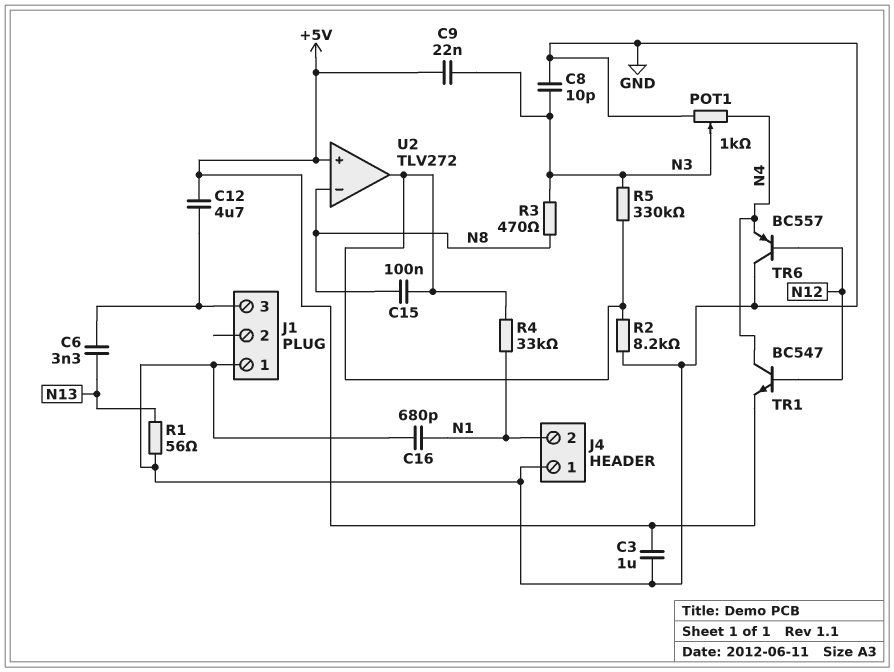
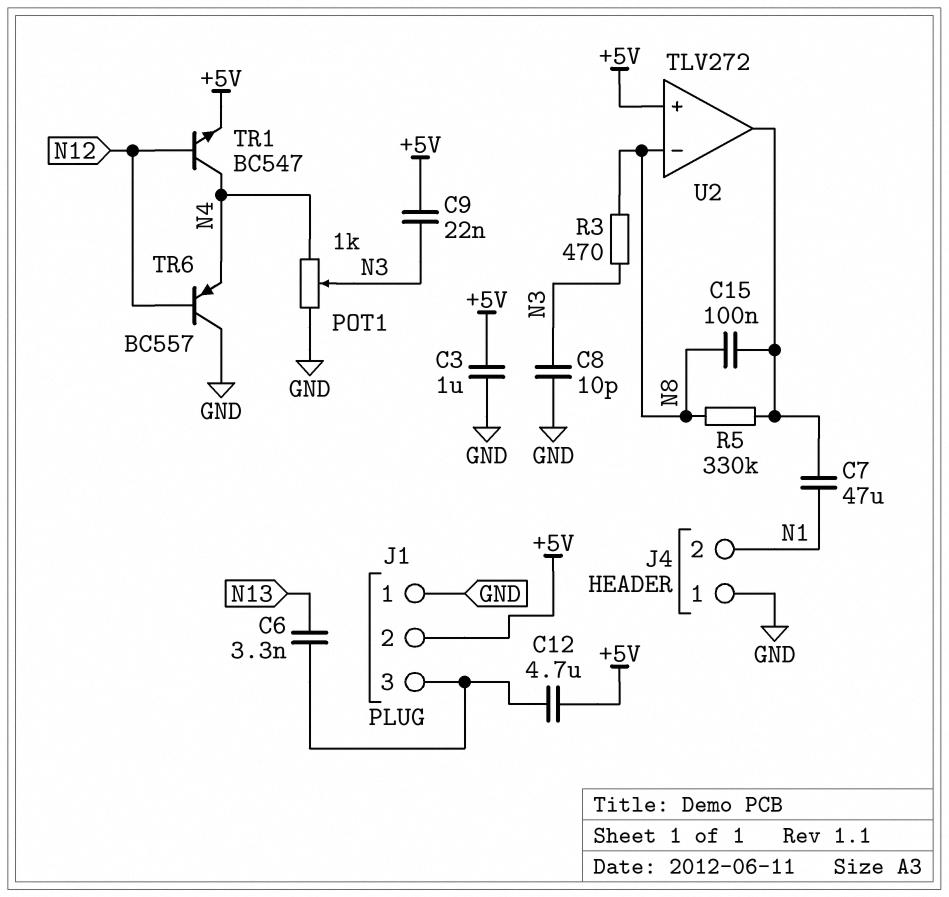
C7: none -> 47uF (N1, U2/out)
C16: 680pF (GND, N1) -> none
J1 pin 2: none -> +5V
R1: 56 (GND, N13) -> none
R2: 8.2k (GND, U2/out) -> none
R4: 33k (N1, U2/out) -> none
R5: 330k (N3, U2/out) -> 330k (N8, U2/out)

